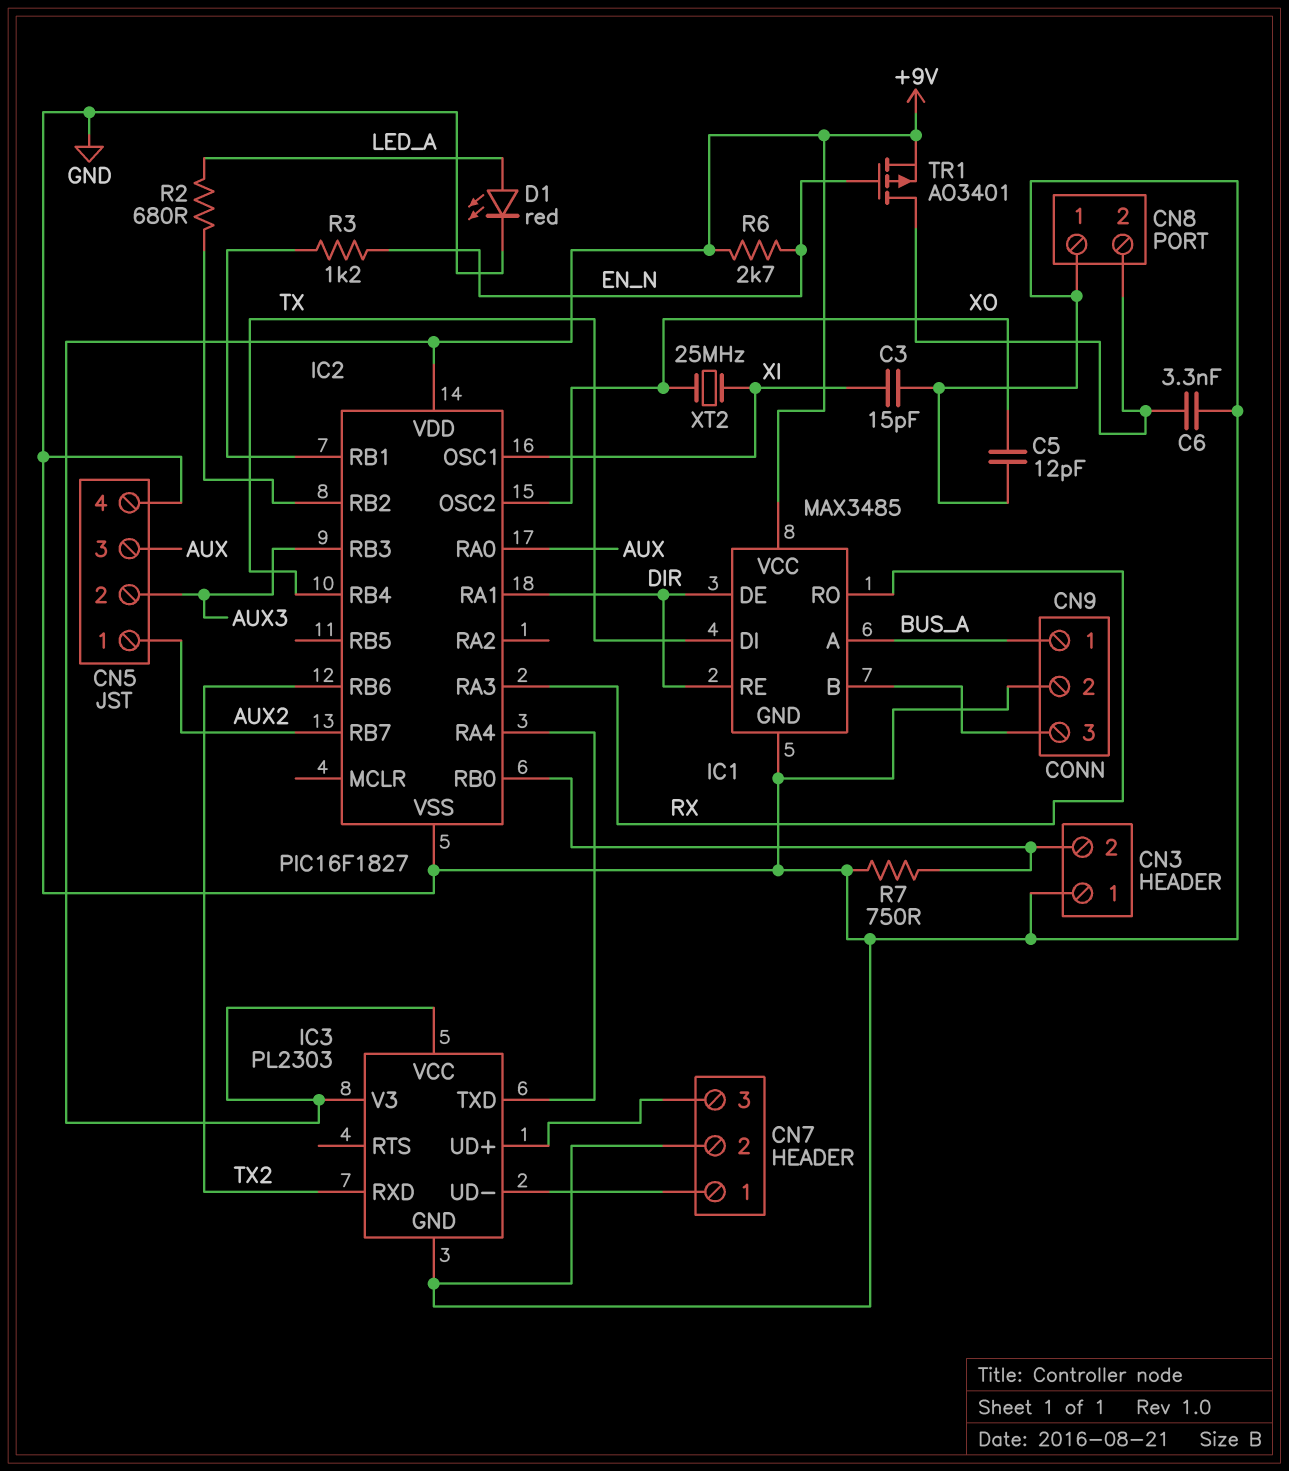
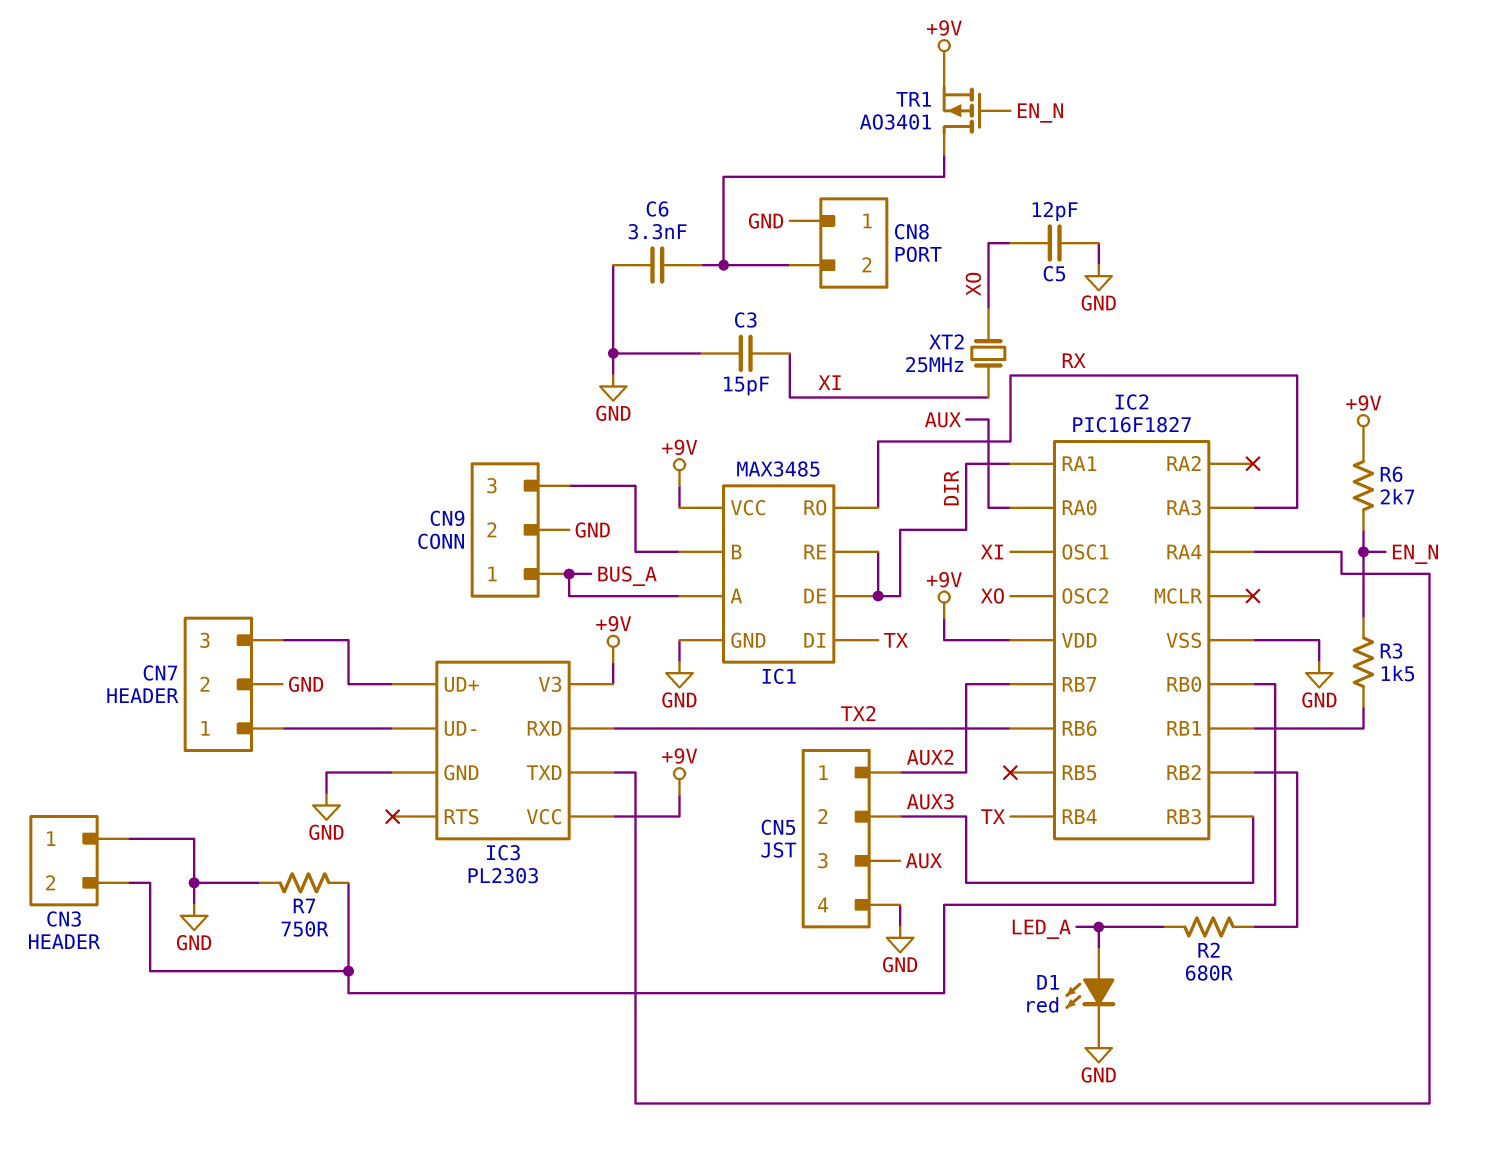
R3: 1.2k (EN_N, IC2/RB1) -> 1.5k (EN_N, IC2/RB1)

